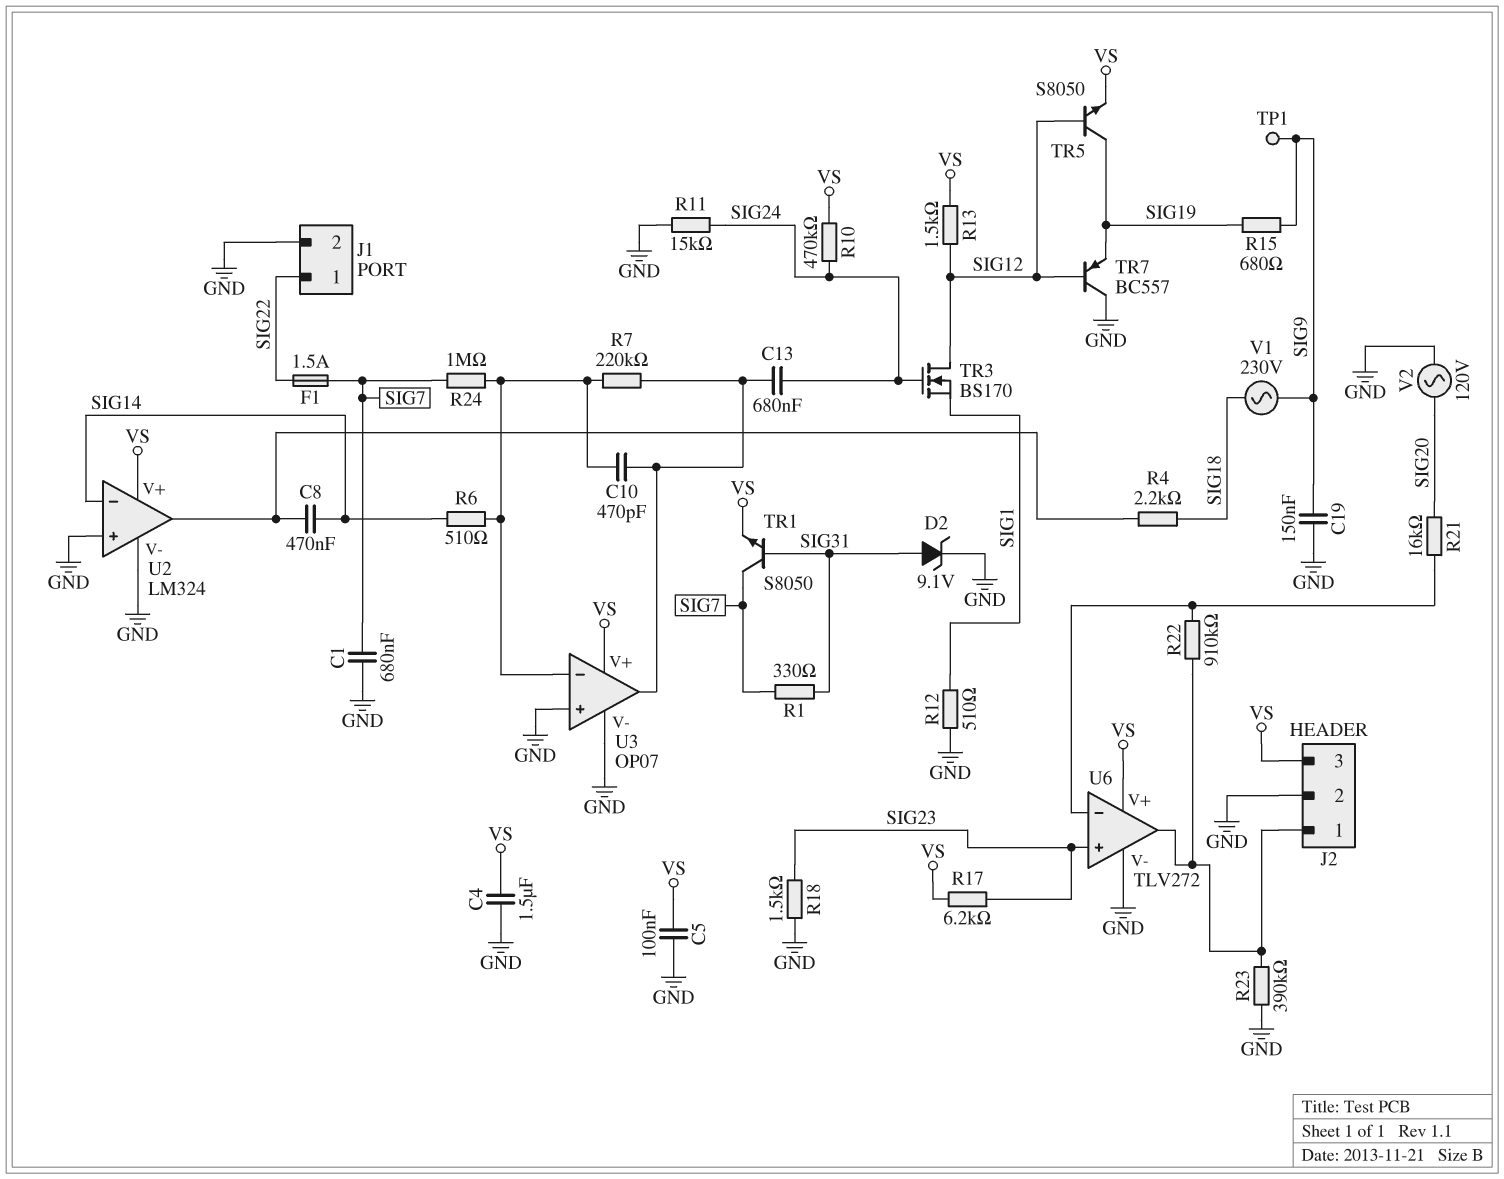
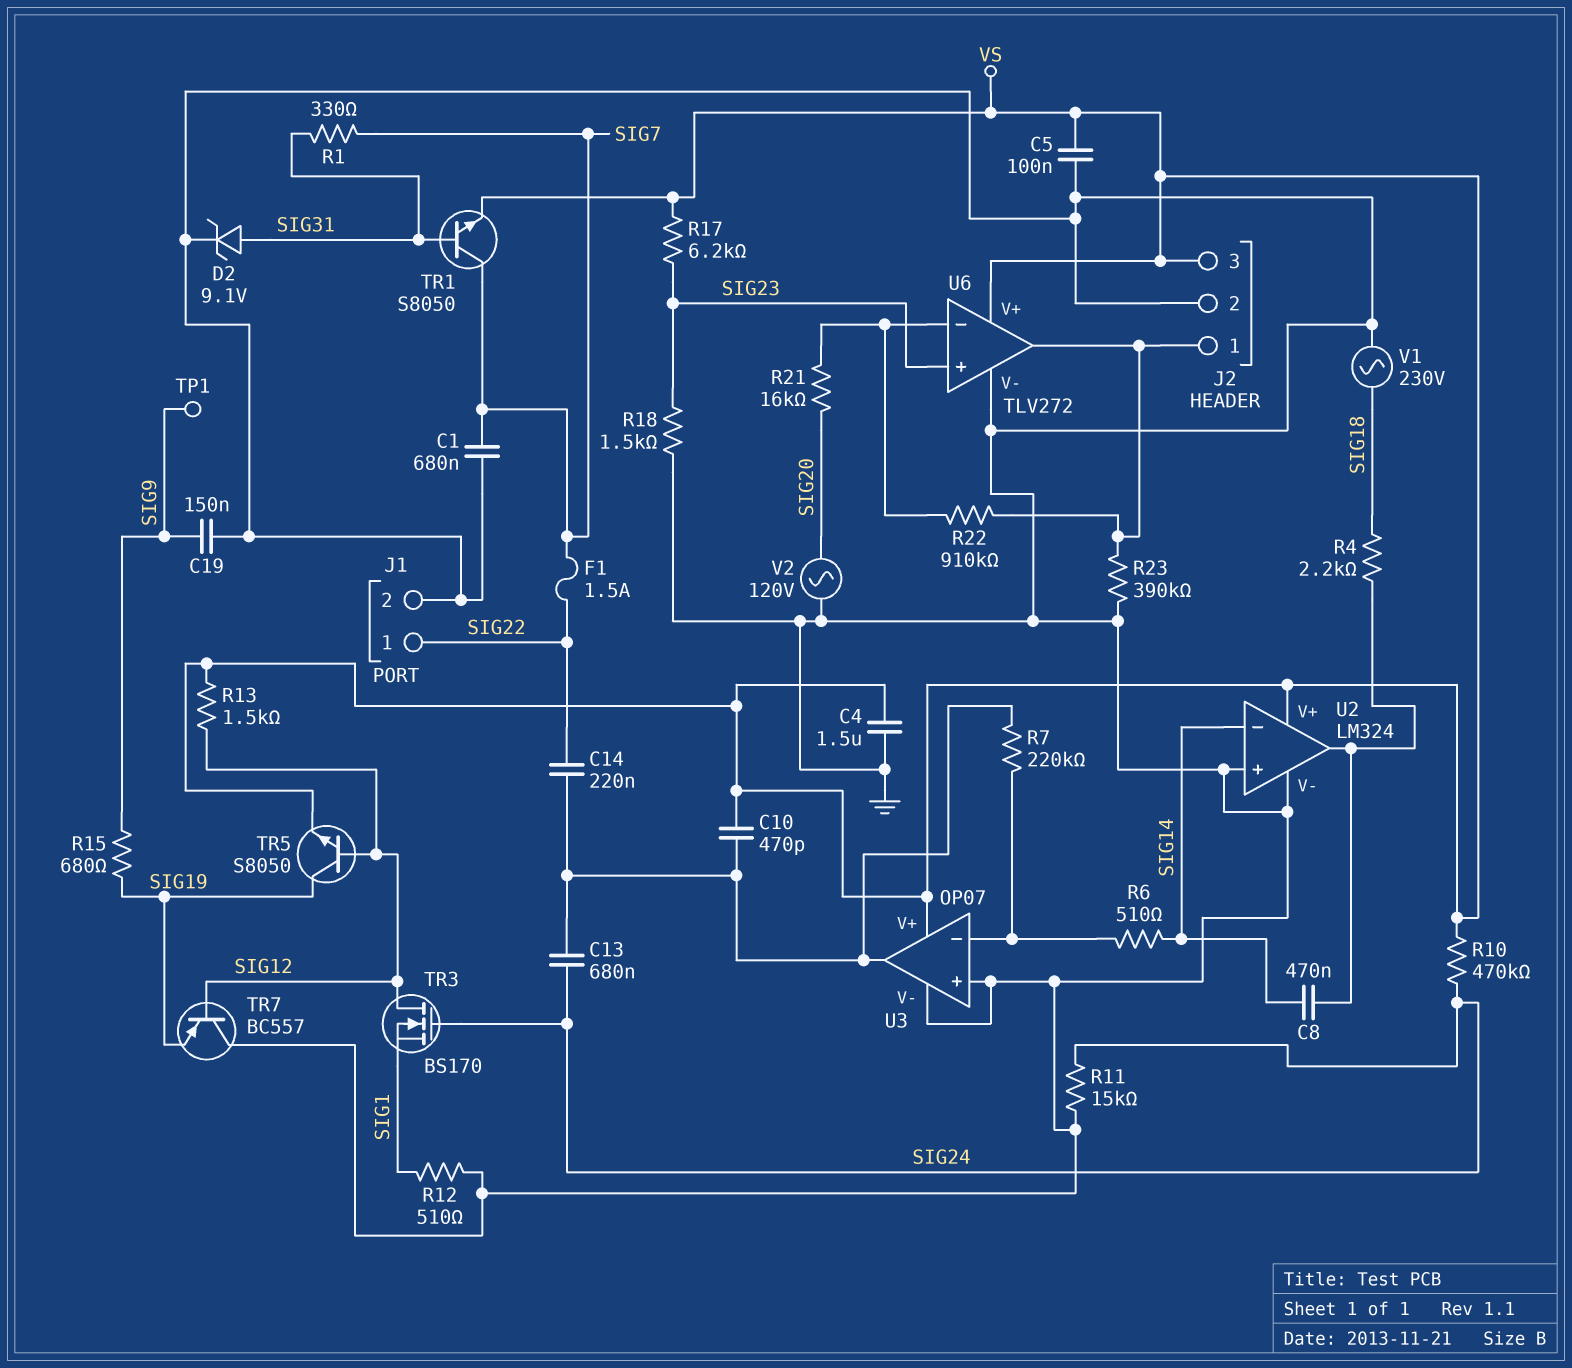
C10: 470pF (U3/in-, U3/out) -> 470pF (U3/out, VS)
C14: none -> 220nF (SIG22, U3/out)
R24: 1M (SIG7, U3/in-) -> none
V1: AC 230V (SIG9, SIG18) -> AC 230V (GND, SIG18)

